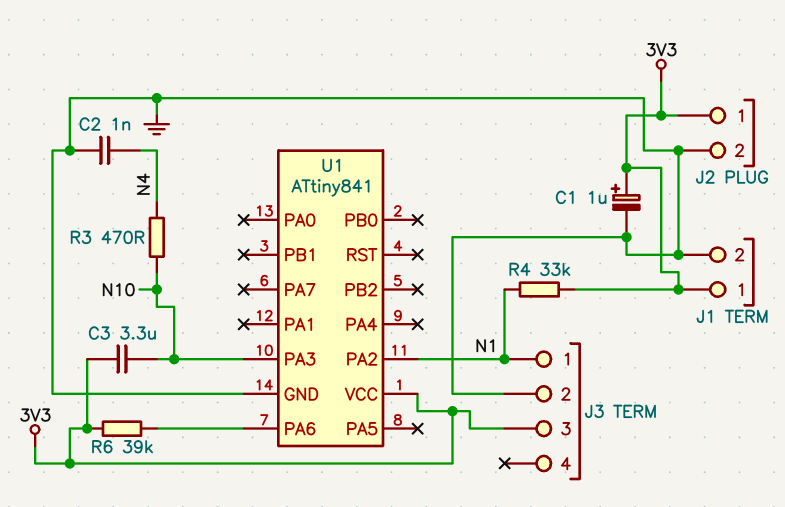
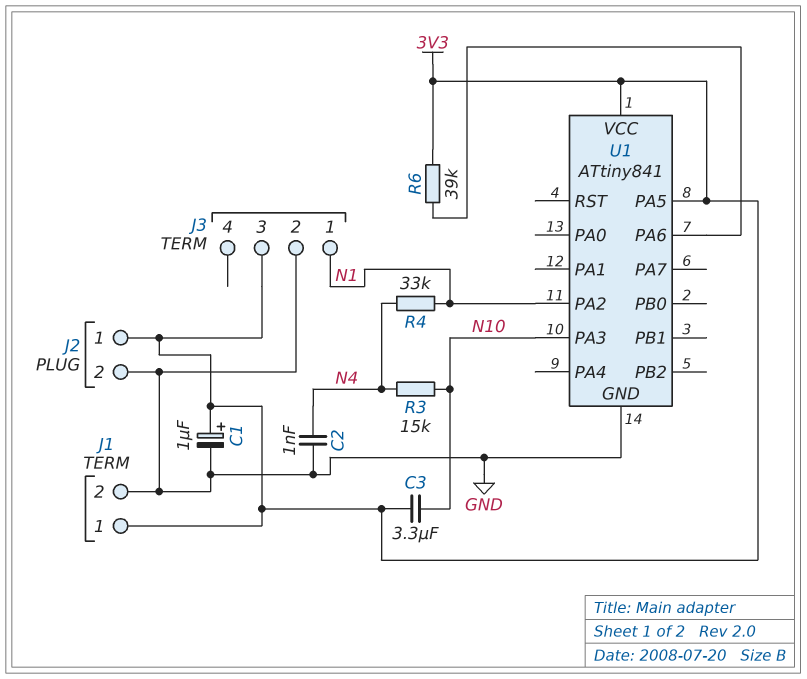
R3: 470 (N4, N10) -> 15k (N4, N10)
R4: 33k (3V3, N1) -> 33k (N1, N4)
U1 pin PA5: none -> 3V3

